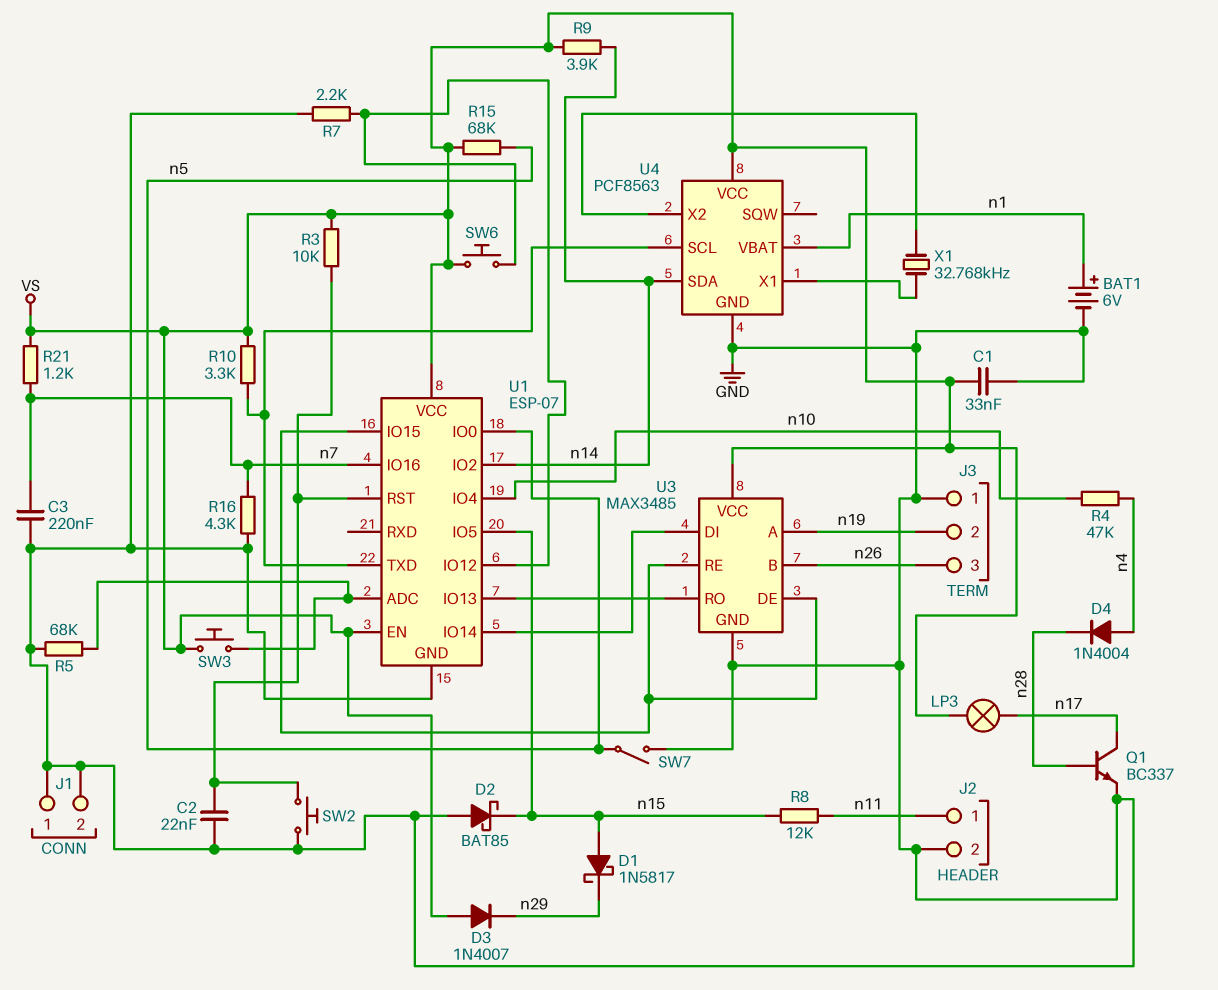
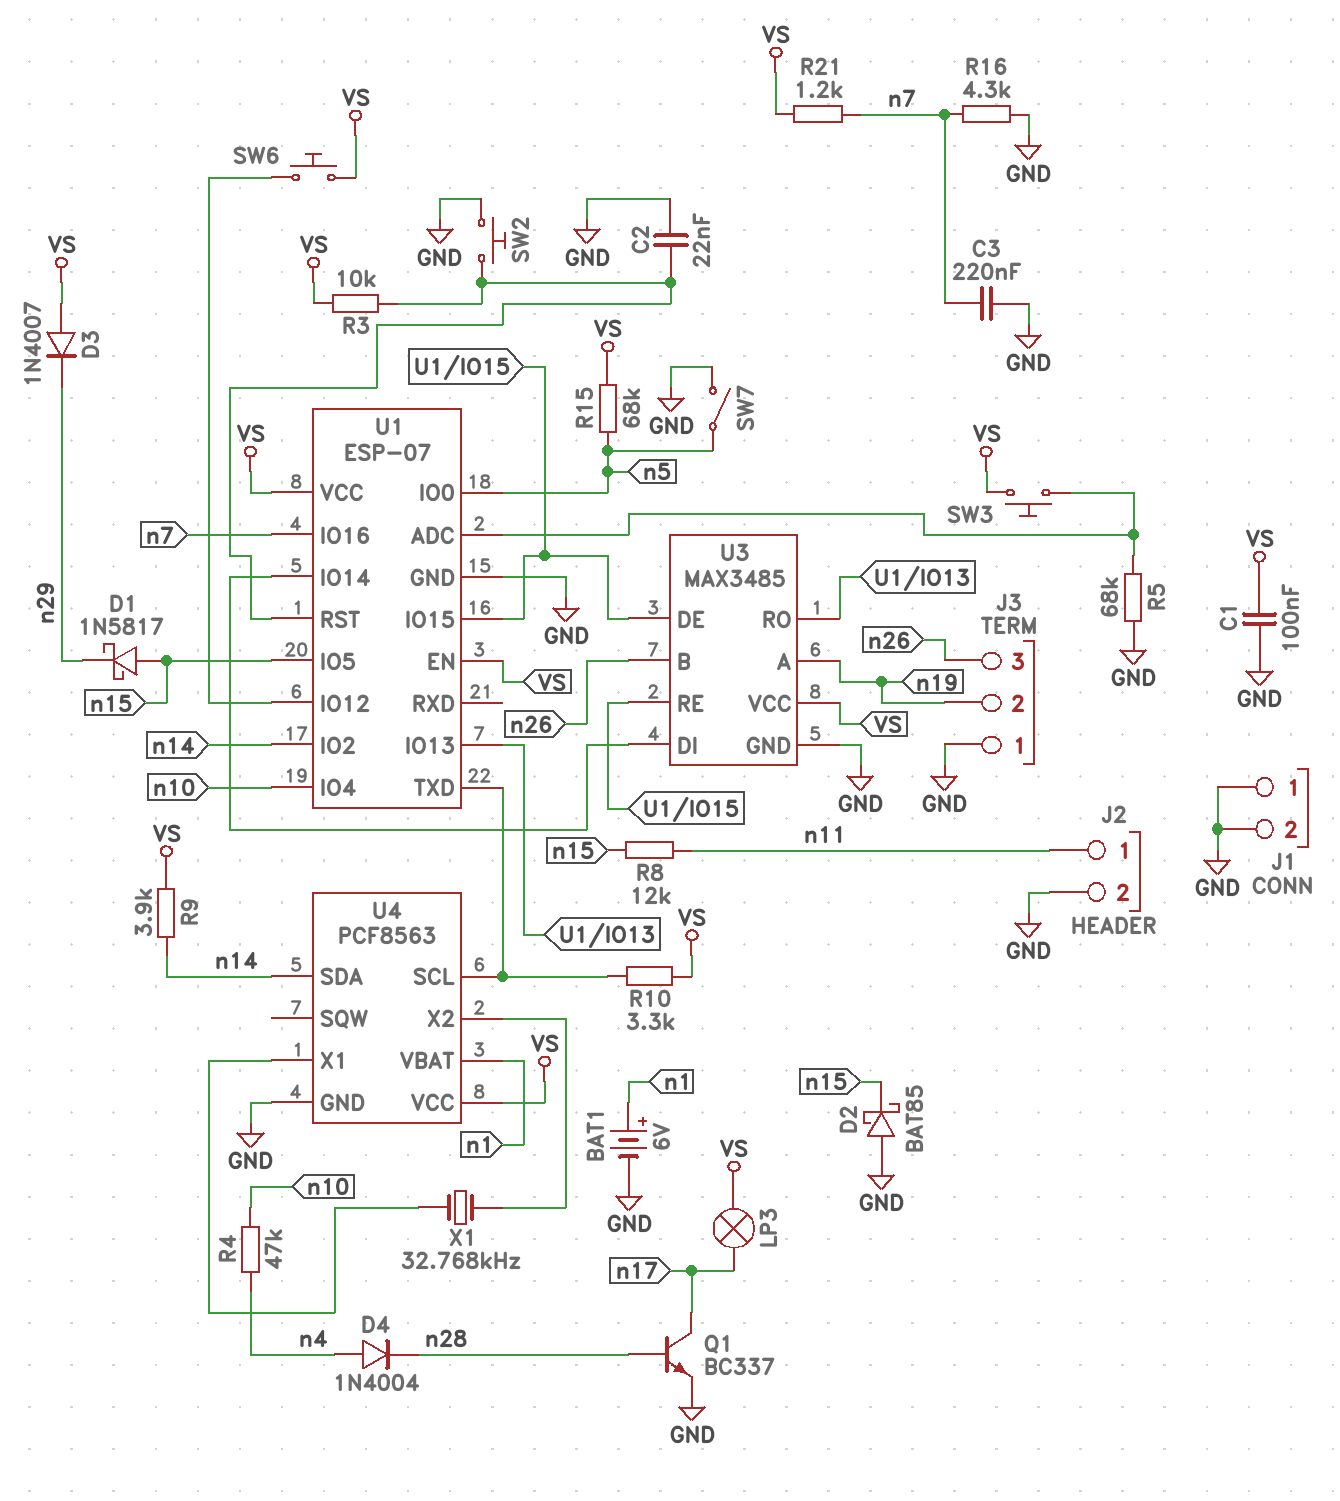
C1: 33nF (GND, VS) -> 100nF (GND, VS)
R7: 2.2k (GND, U1/IO12) -> none

